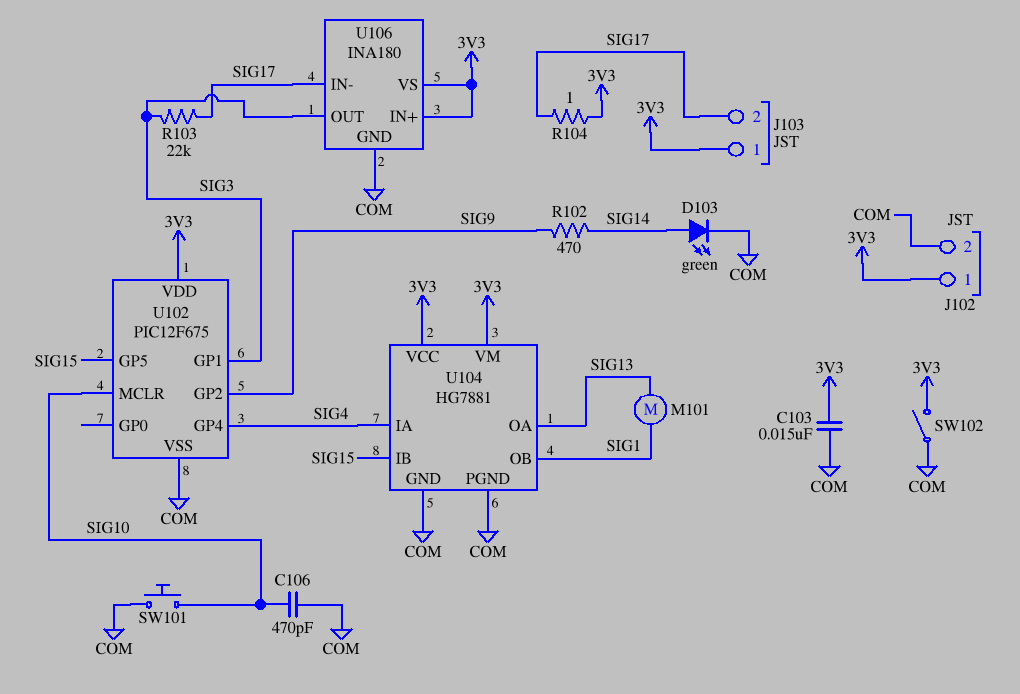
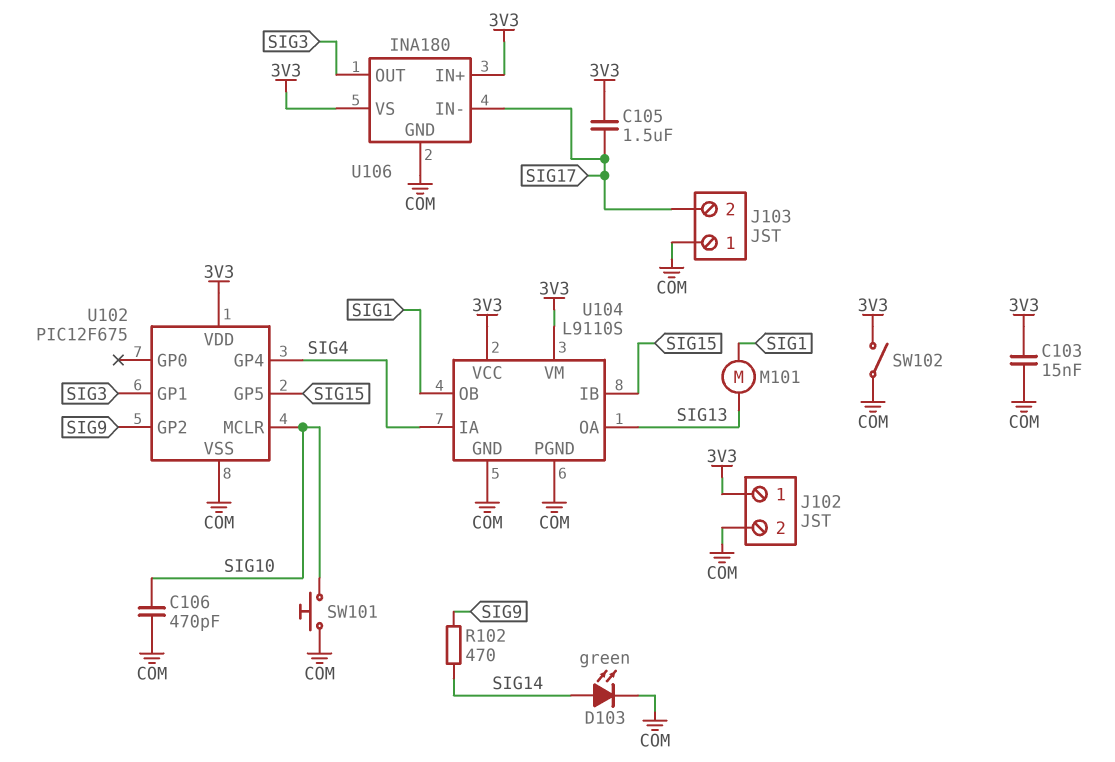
C105: none -> 1.5uF (3V3, SIG17)
J103 pin 1: 3V3 -> COM
R103: 22k (SIG3, SIG17) -> none
R104: 1 (3V3, SIG17) -> none
U104: HG7881 -> L9110S

